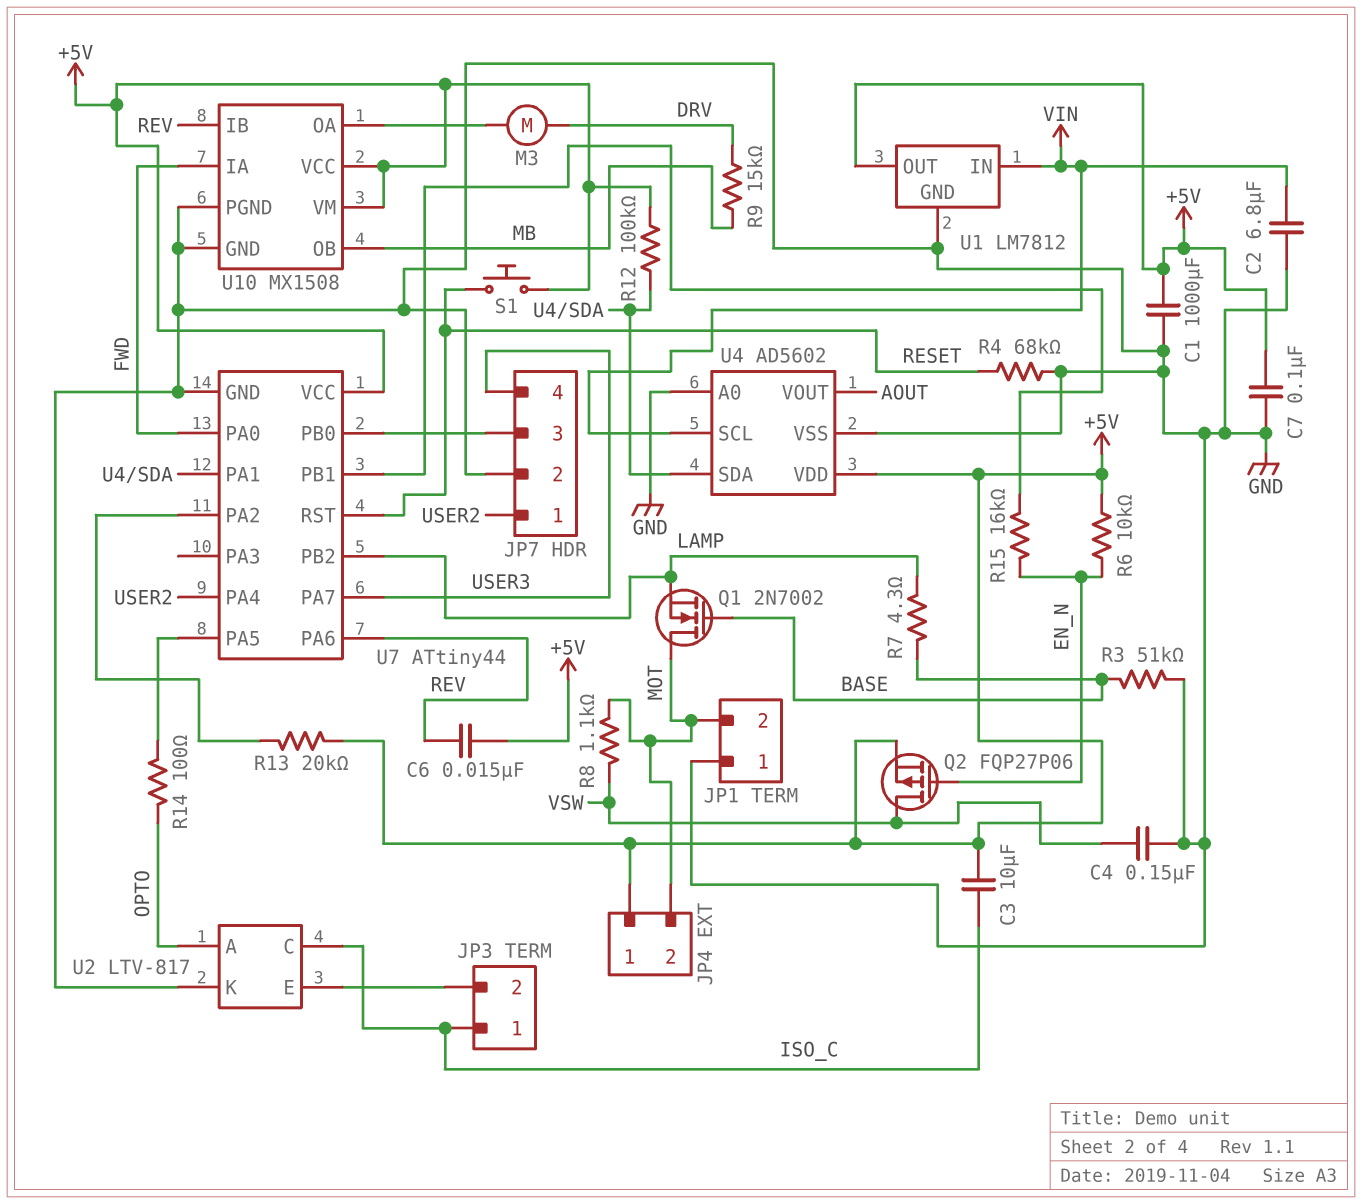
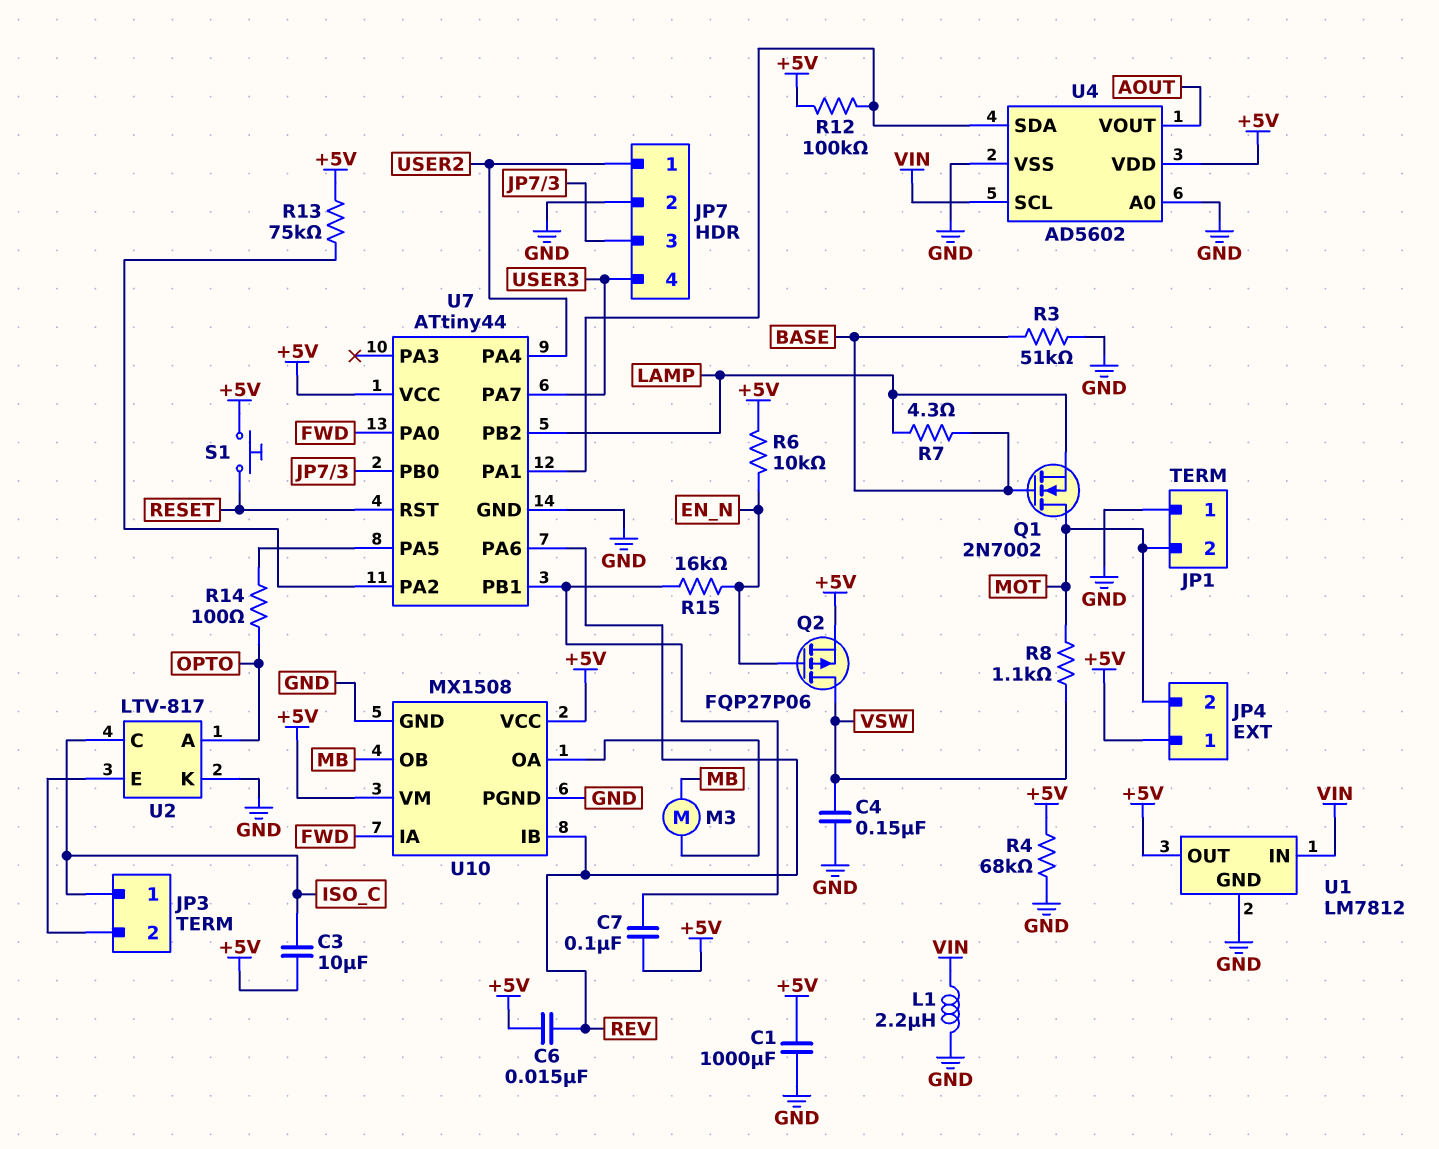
C2: 6.8uF (GND, VIN) -> none
C7: 100nF (+5V, GND) -> 100nF (+5V, U7/PB1)
L1: none -> 2.2uH (GND, VIN)
M3: motor (DRV, U10/OA) -> motor (MB, U10/OA)
R4: 68k (GND, RESET) -> 68k (+5V, GND)
R9: 15k (DRV, MB) -> none
R13: 20k (+5V, U7/PA2) -> 75k (+5V, U7/PA2)

